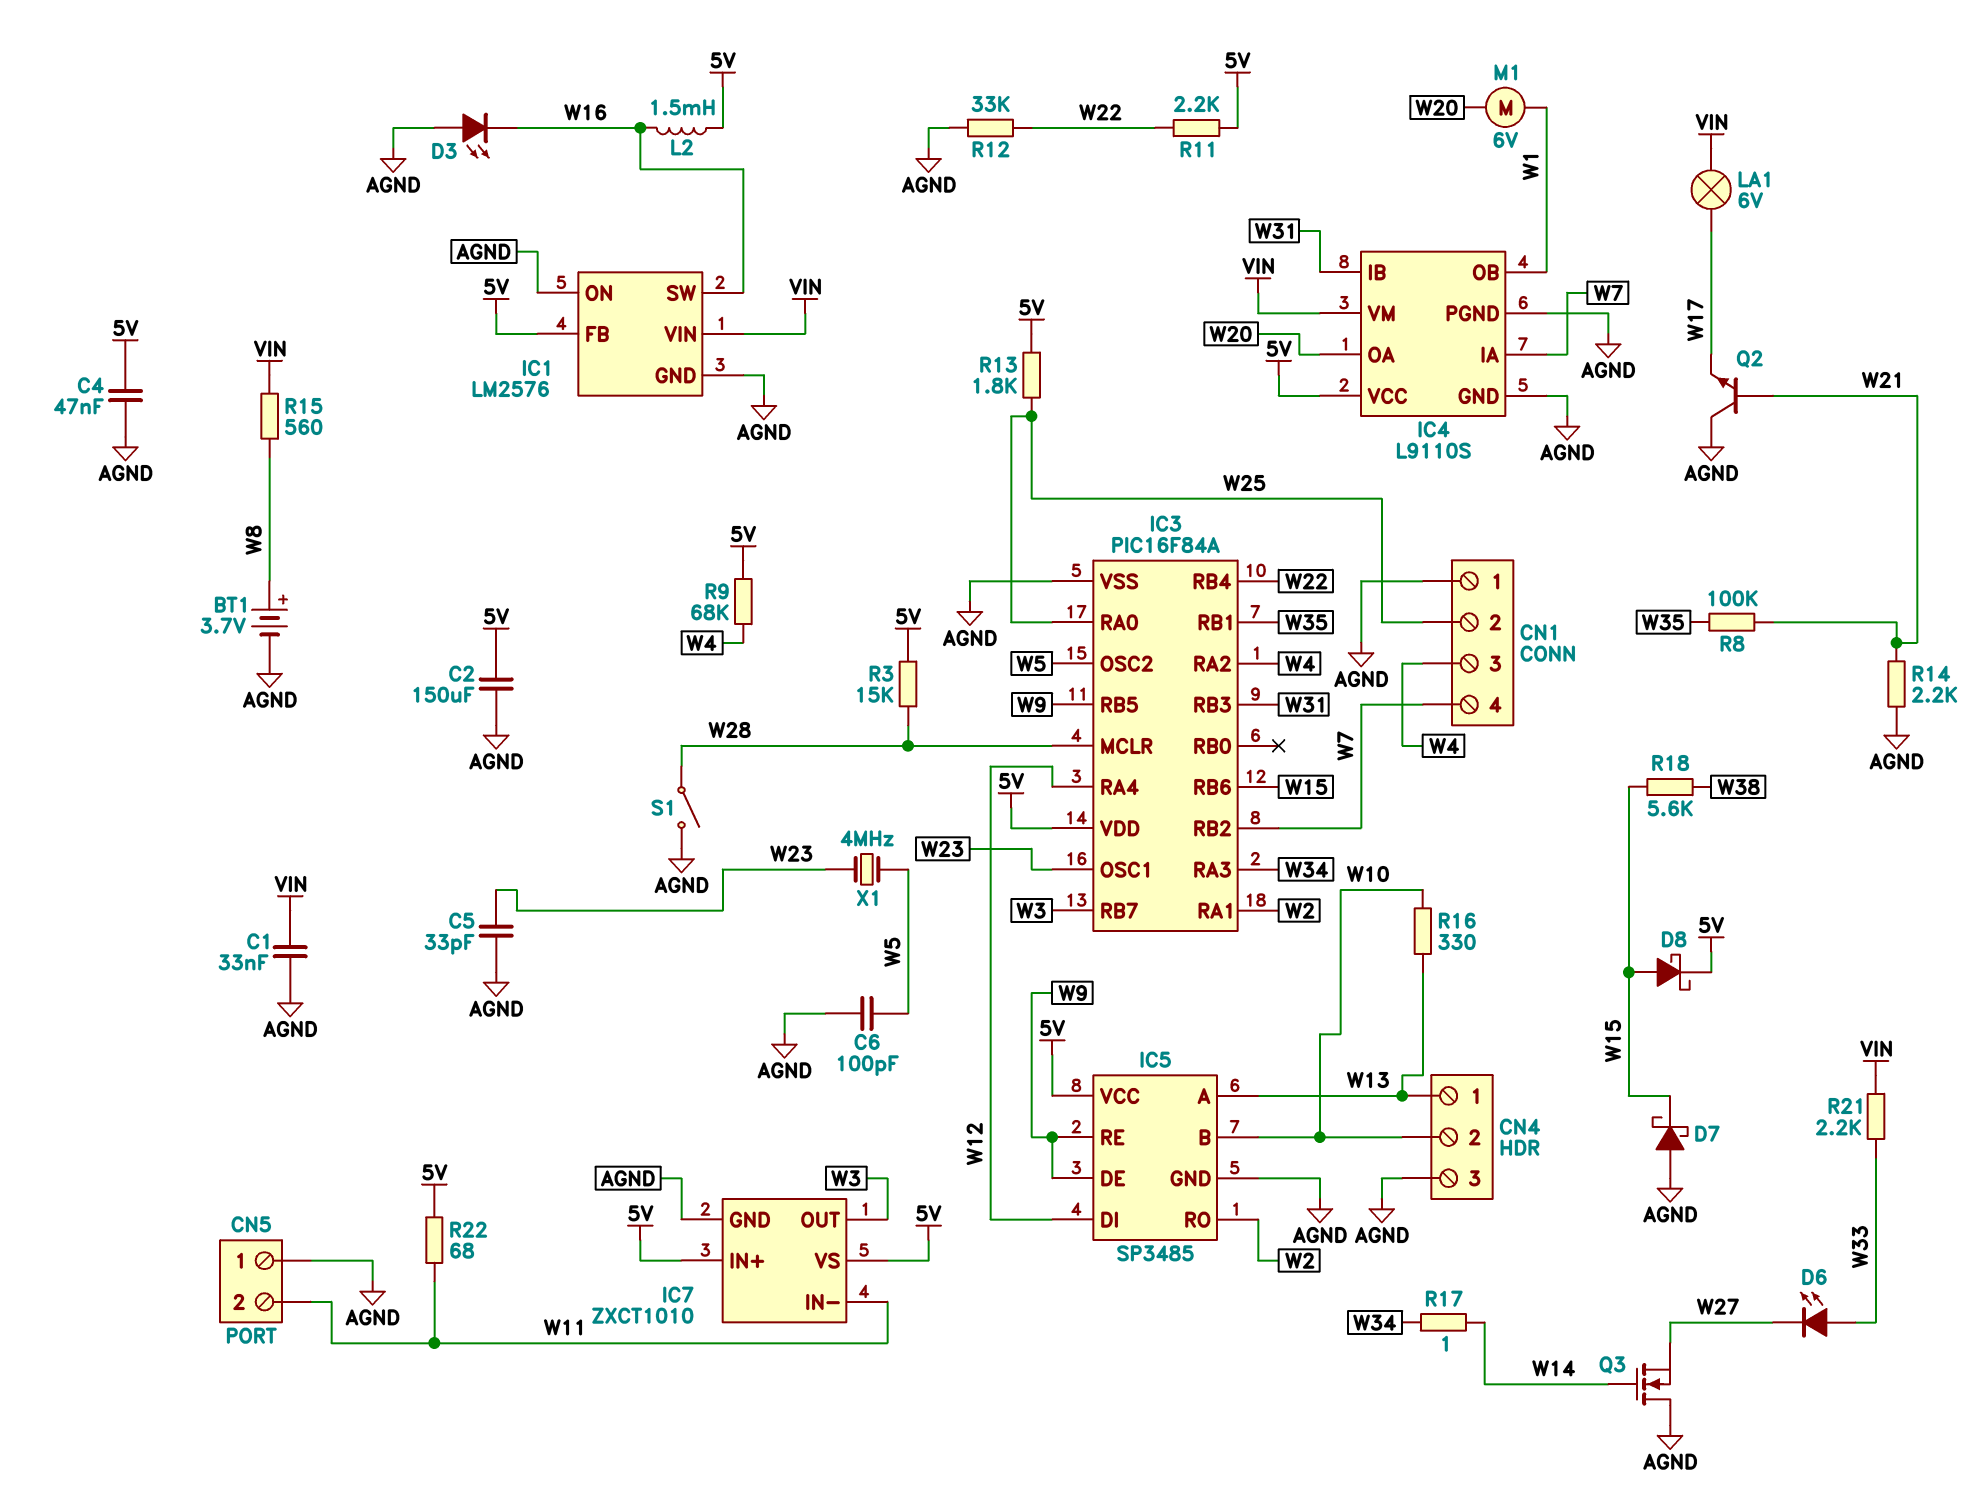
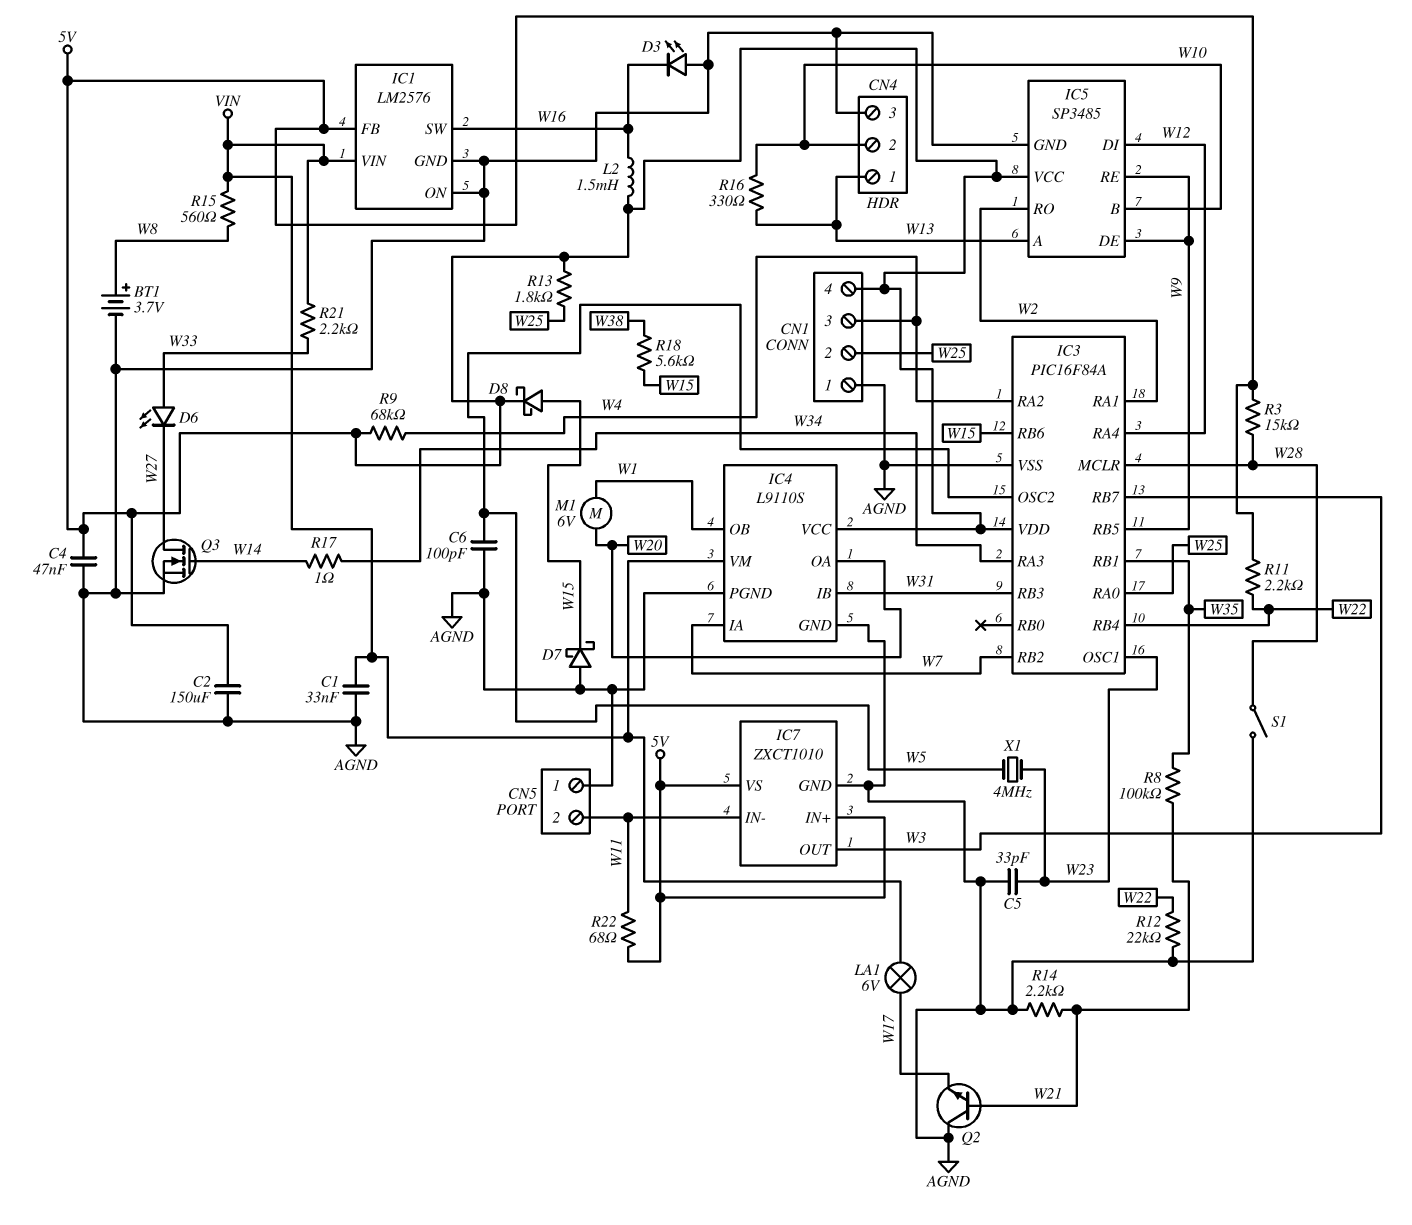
CN1 pin 4: W7 -> 5V
Q3: NMOS (G W14, D AGND, S W27) -> NMOS (G W14, D W27, S AGND)
R12: 33k (AGND, W22) -> 22k (AGND, W22)

